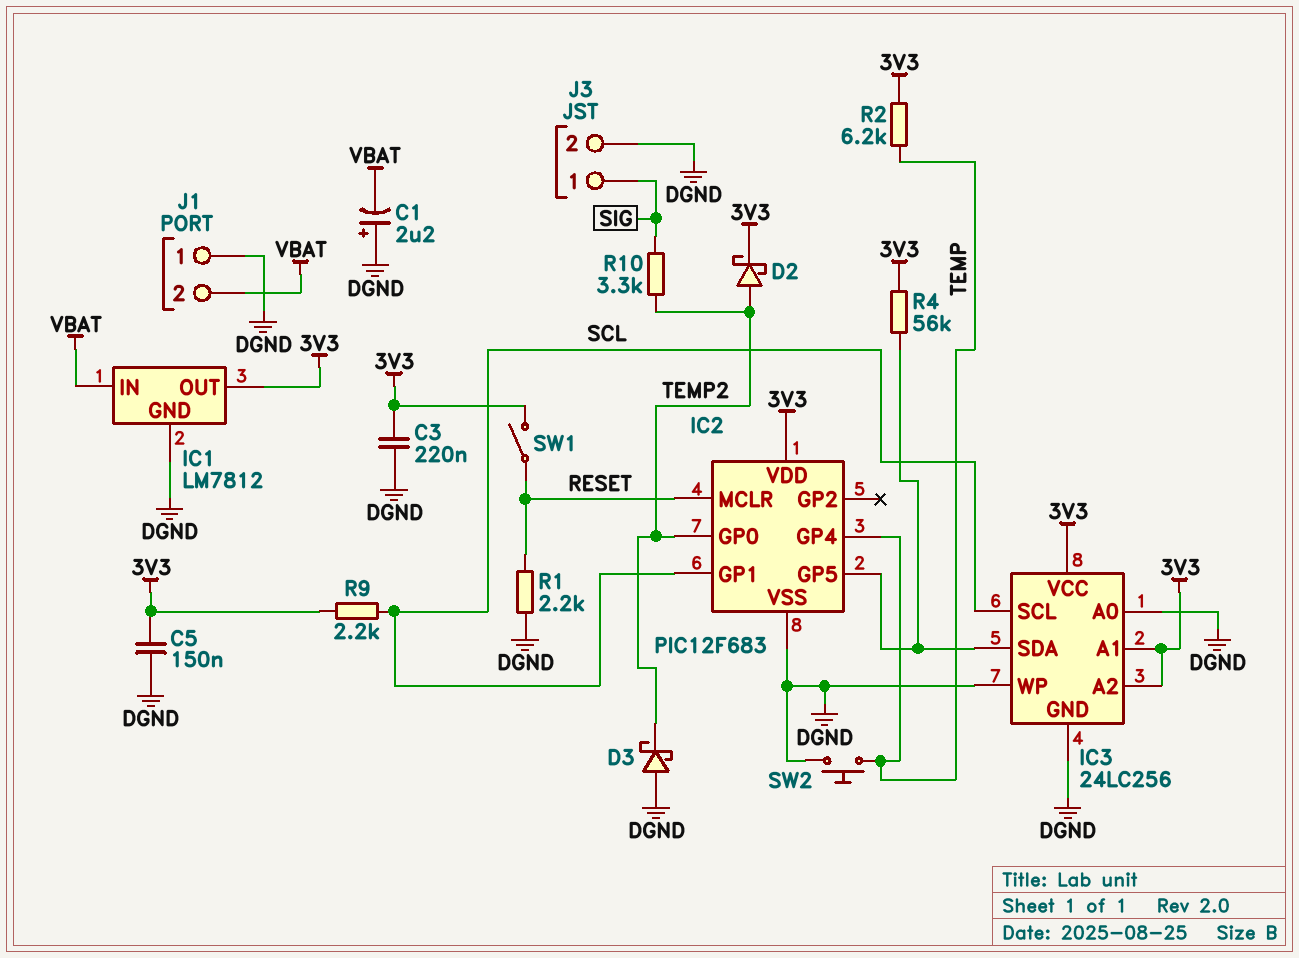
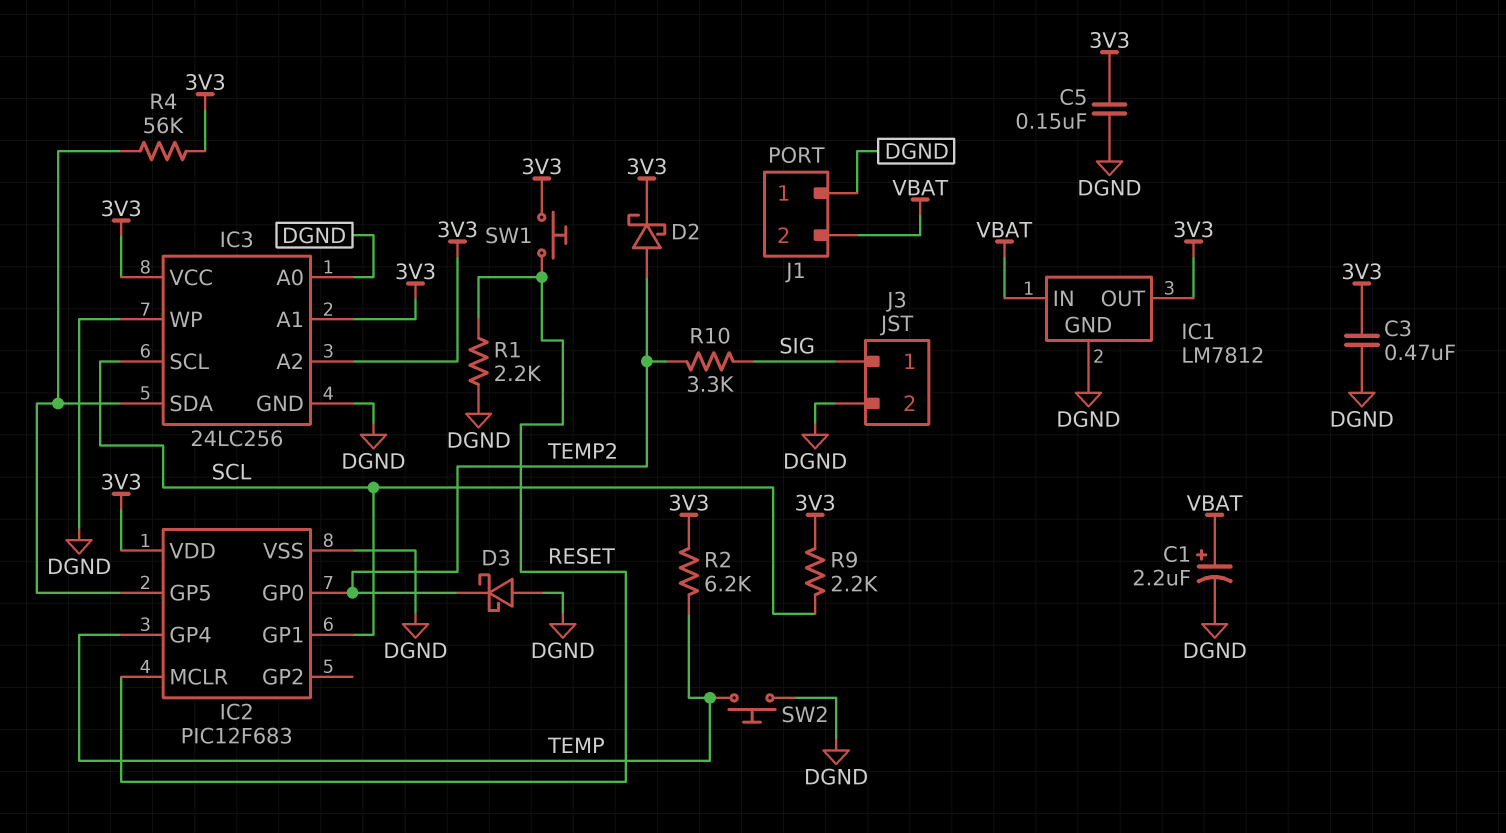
C1: 2.2uF (plus DGND, minus VBAT) -> 2.2uF (plus VBAT, minus DGND)
C3: 220nF (3V3, DGND) -> 470nF (3V3, DGND)
SW1: switch (3V3, RESET) -> button (3V3, RESET)

